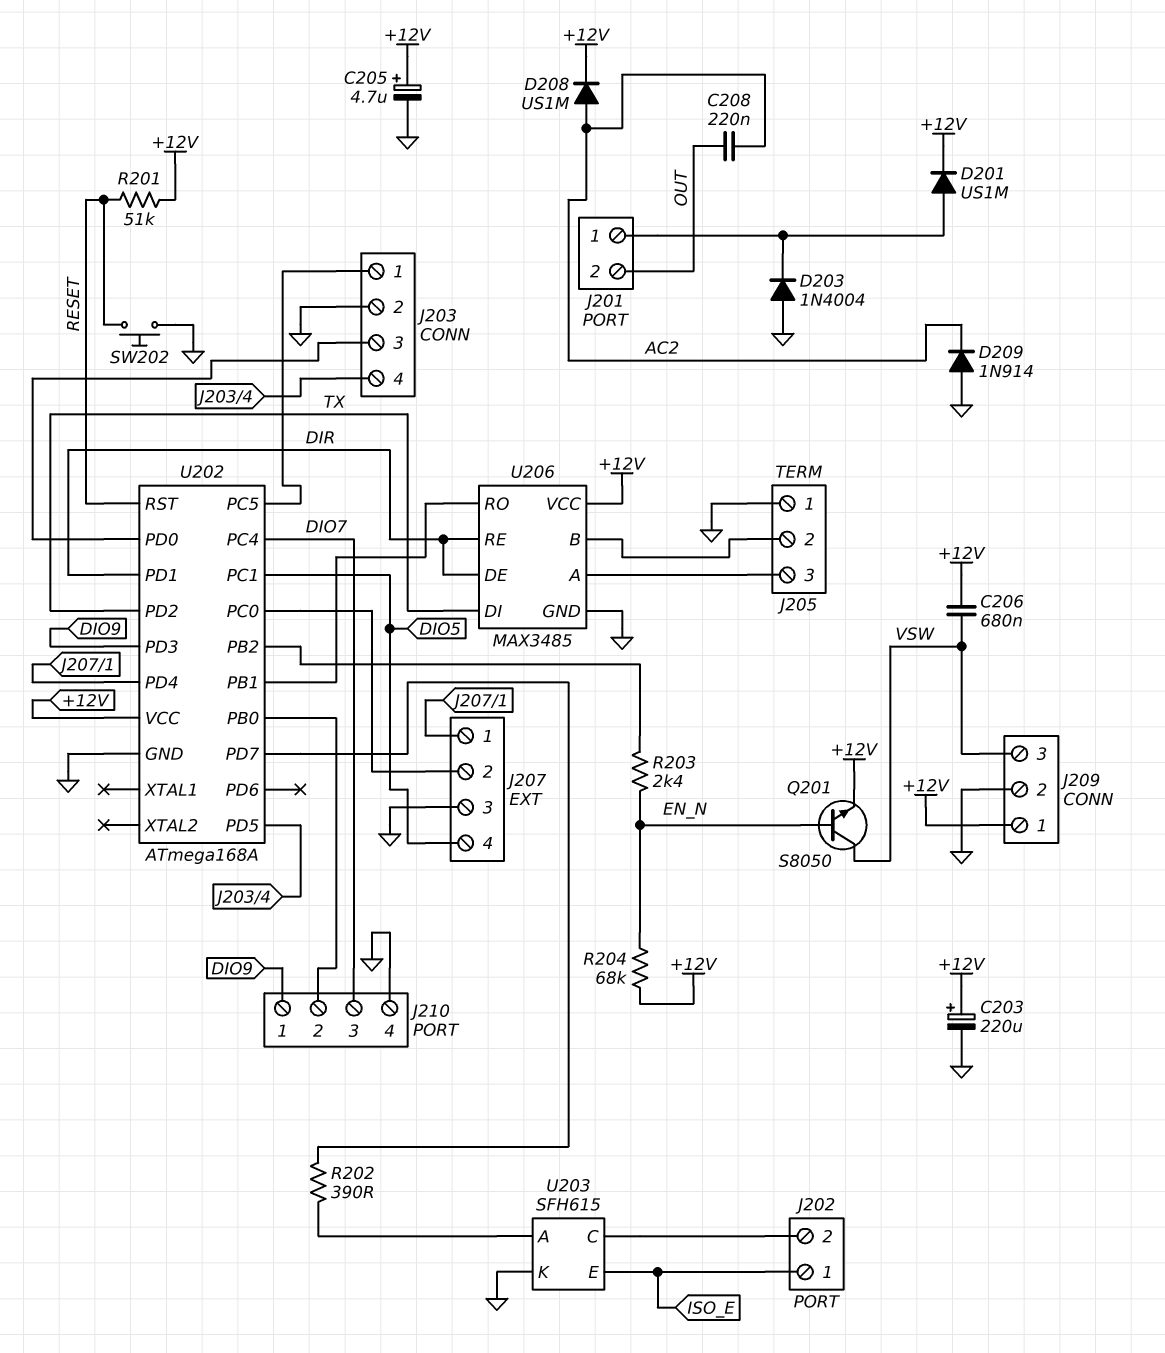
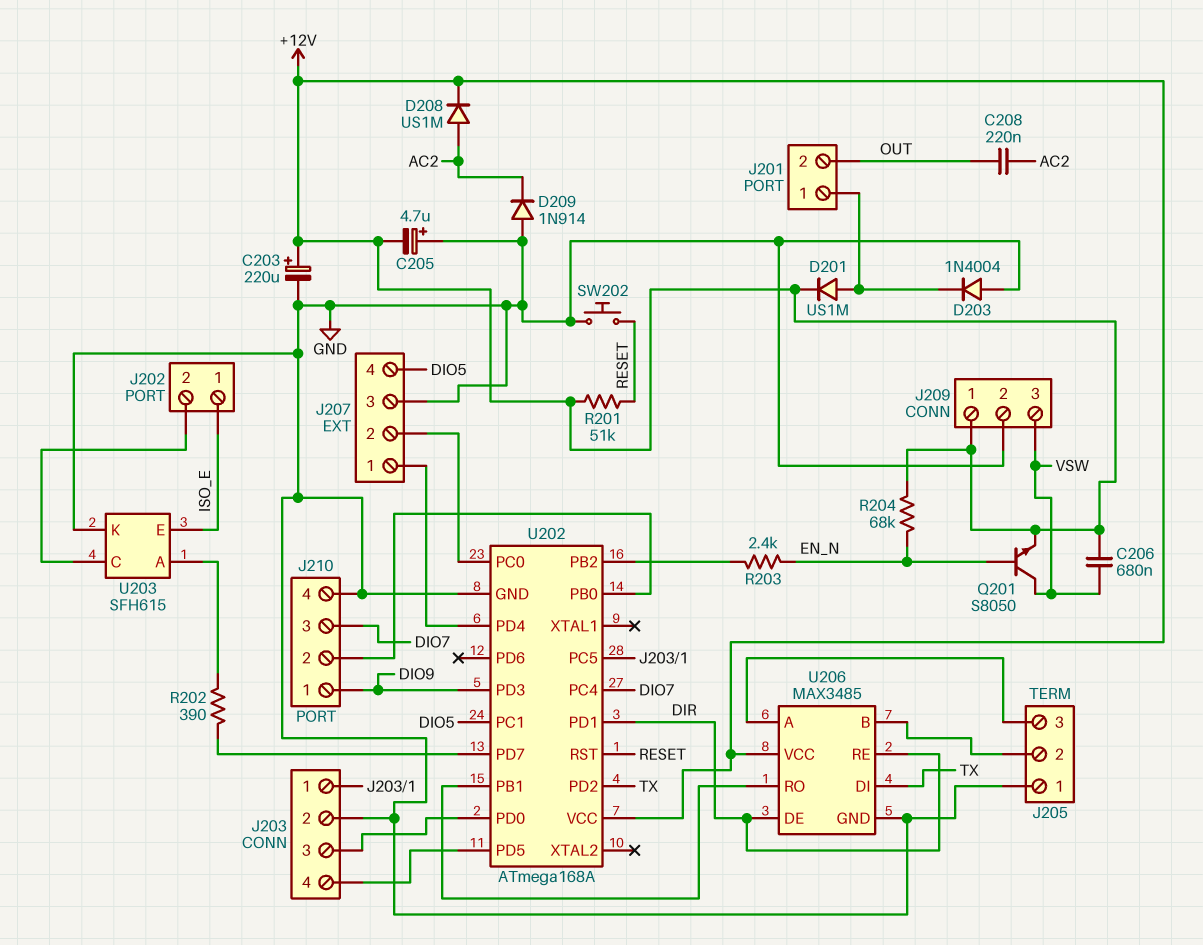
C205: 4.7uF (plus +12V, minus GND) -> 4.7uF (plus GND, minus +12V)

